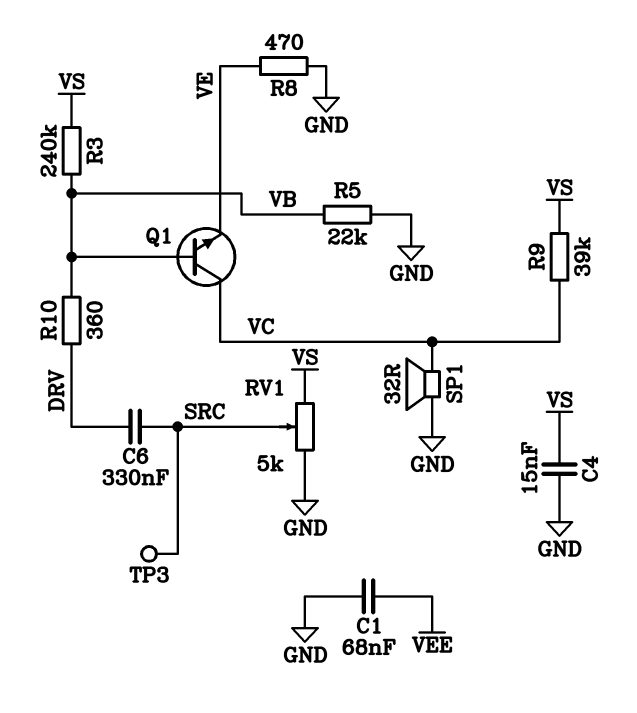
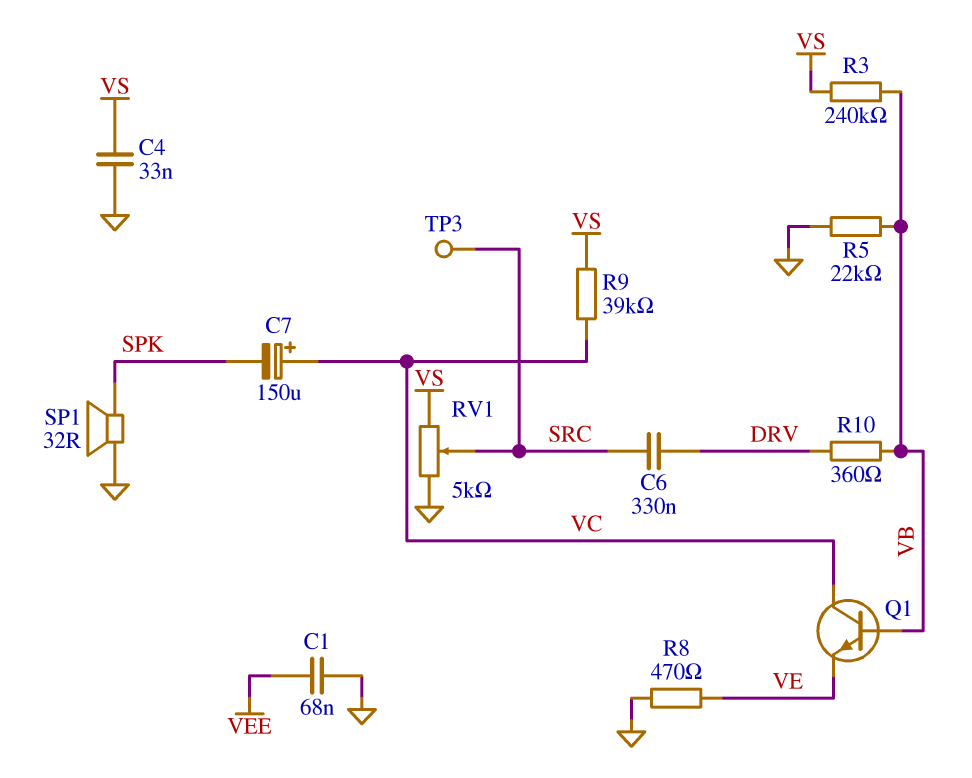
C4: 15nF (GND, VS) -> 33nF (GND, VS)
C7: none -> 150uF (plus VC, minus SPK)
SP1: speaker 32R (GND, VC) -> speaker 32R (GND, SPK)

